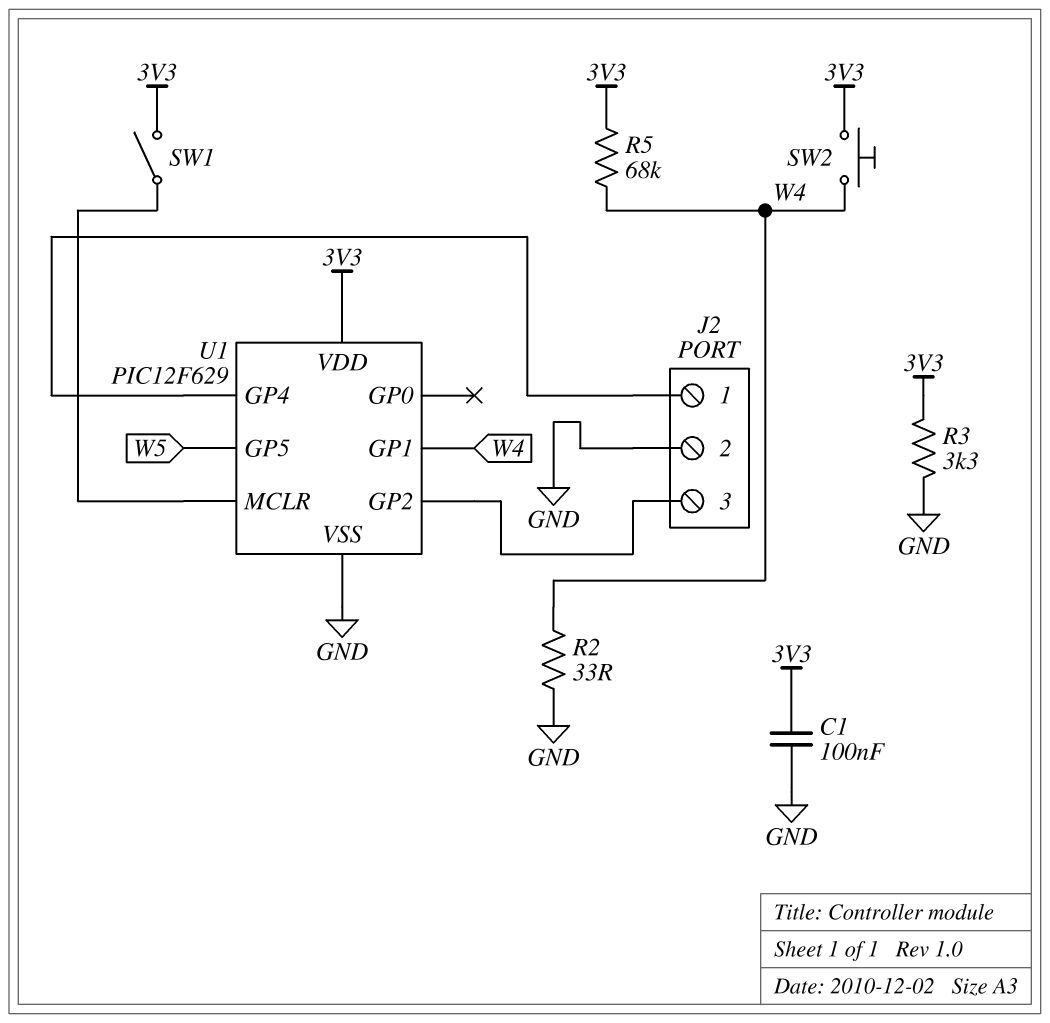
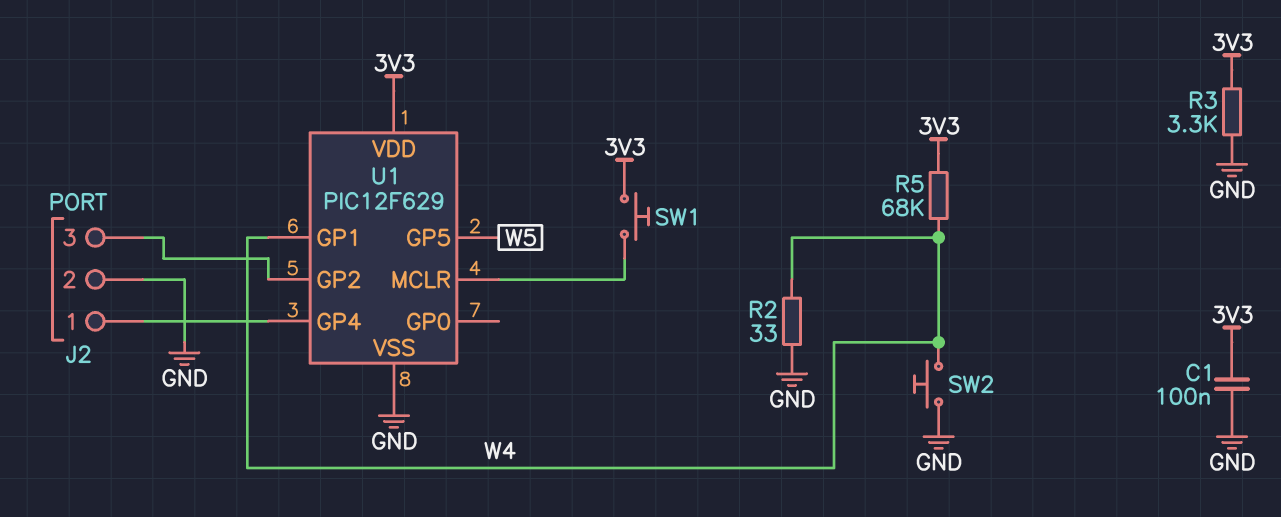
SW1: switch (3V3, U1/MCLR) -> button (3V3, U1/MCLR)
SW2: button (3V3, W4) -> button (GND, W4)

